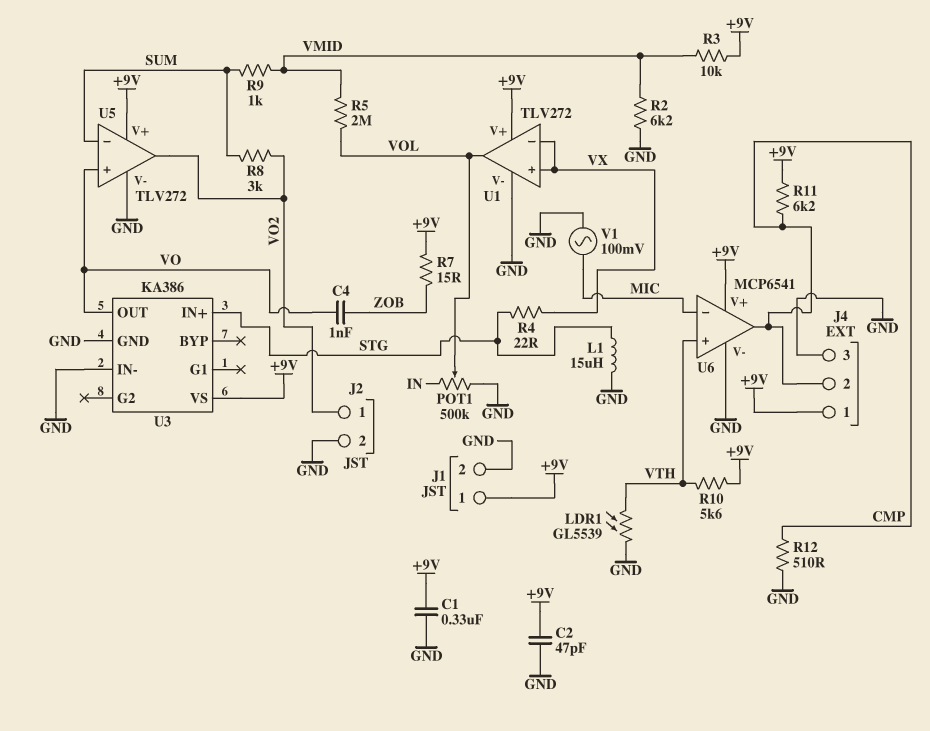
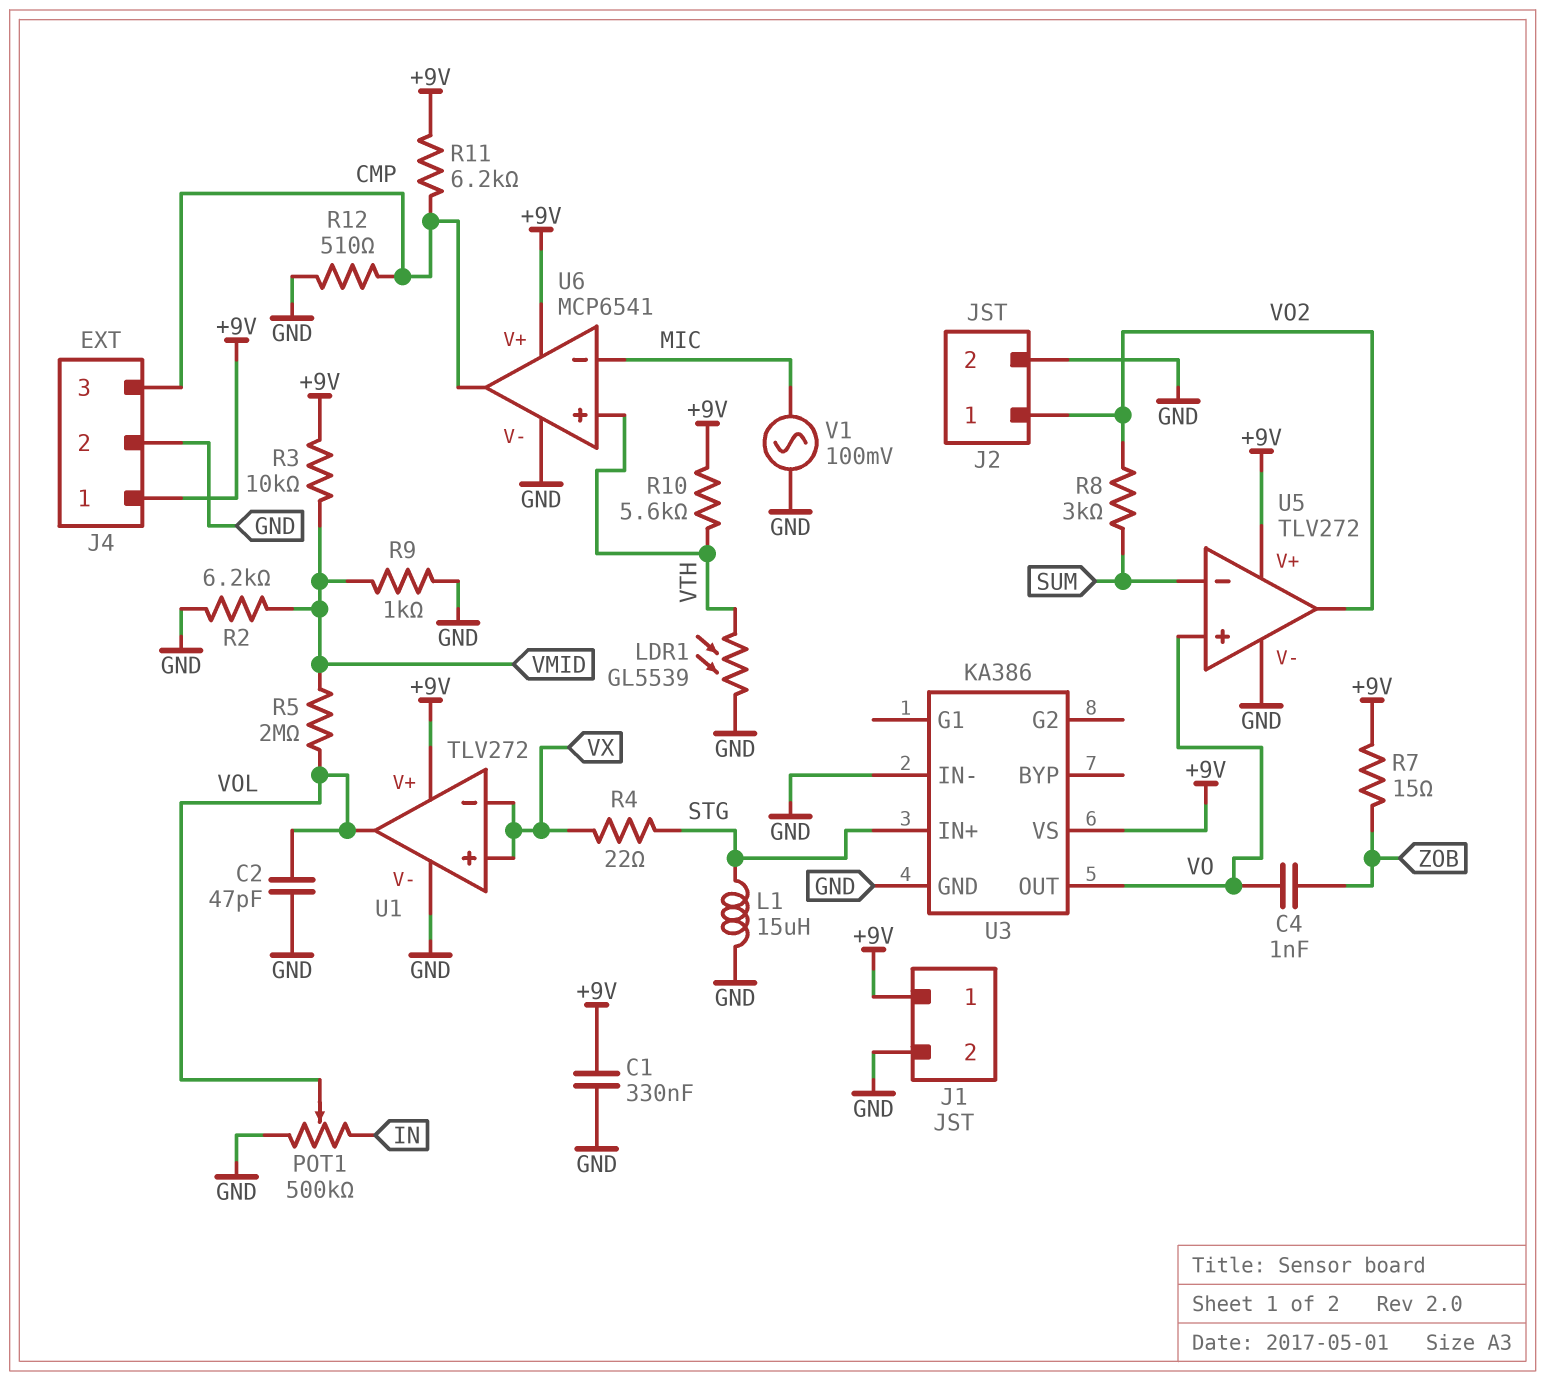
C2: 47pF (+9V, GND) -> 47pF (GND, VOL)
J4 pin 2: CMP -> GND
J4 pin 3: GND -> CMP
R9: 1k (SUM, VMID) -> 1k (GND, VMID)

